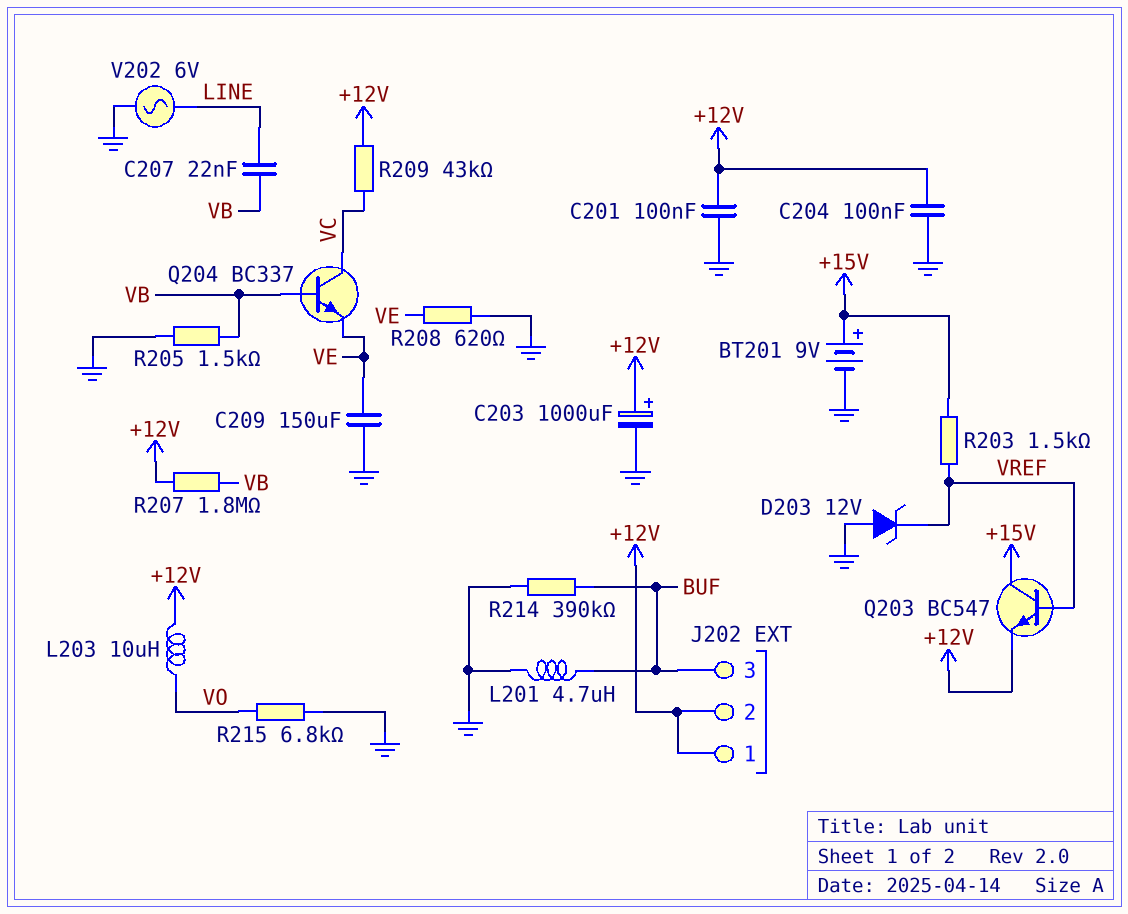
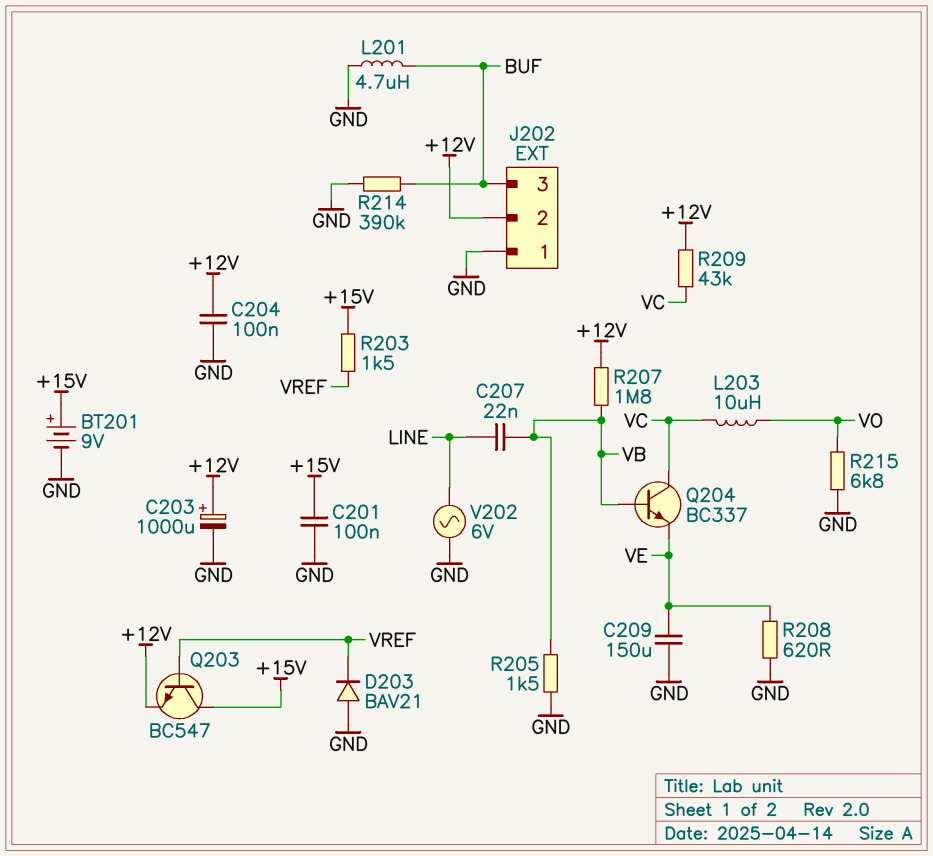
C201: 100nF (+12V, GND) -> 100nF (+15V, GND)
D203: zener 12V (A GND, K VREF) -> diode BAV21 (A GND, K VREF)
J202 pin 1: +12V -> GND
L203: 10uH (+12V, VO) -> 10uH (VC, VO)

